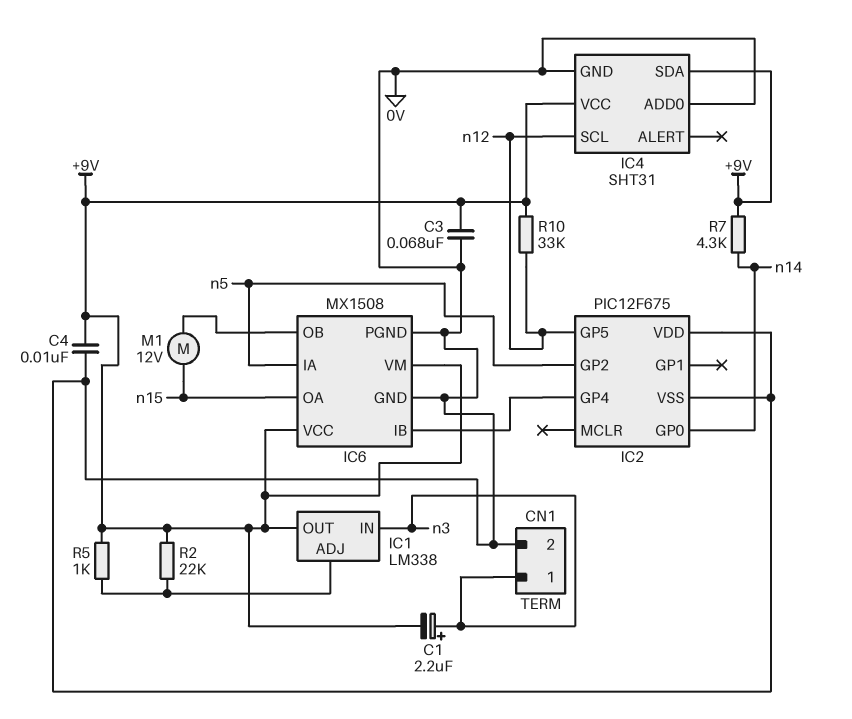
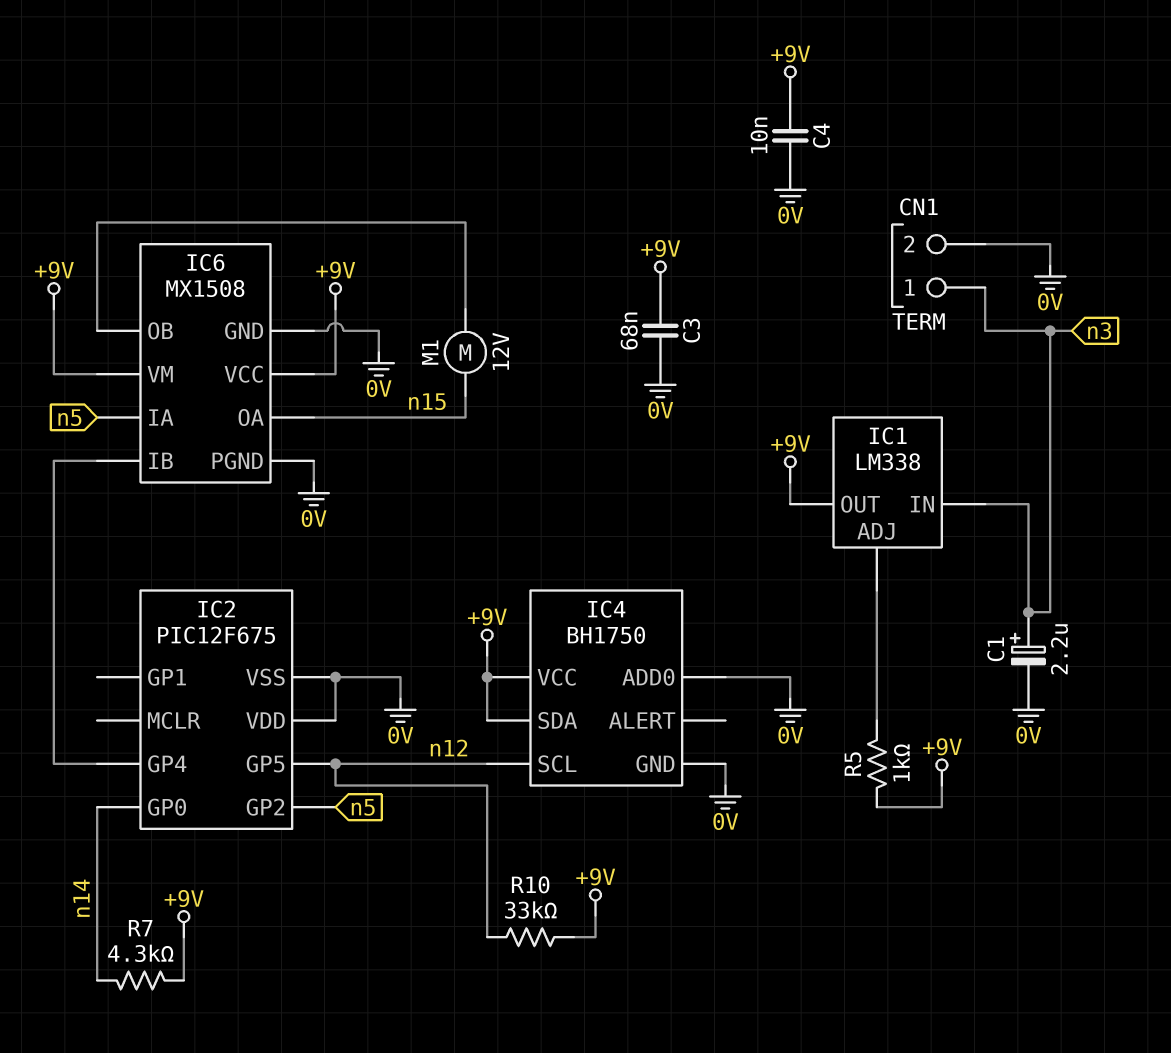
C1: 2.2uF (plus n3, minus +9V) -> 2.2uF (plus n3, minus 0V)
IC4: SHT31 -> BH1750
R2: 22k (+9V, IC1/ADJ) -> none

